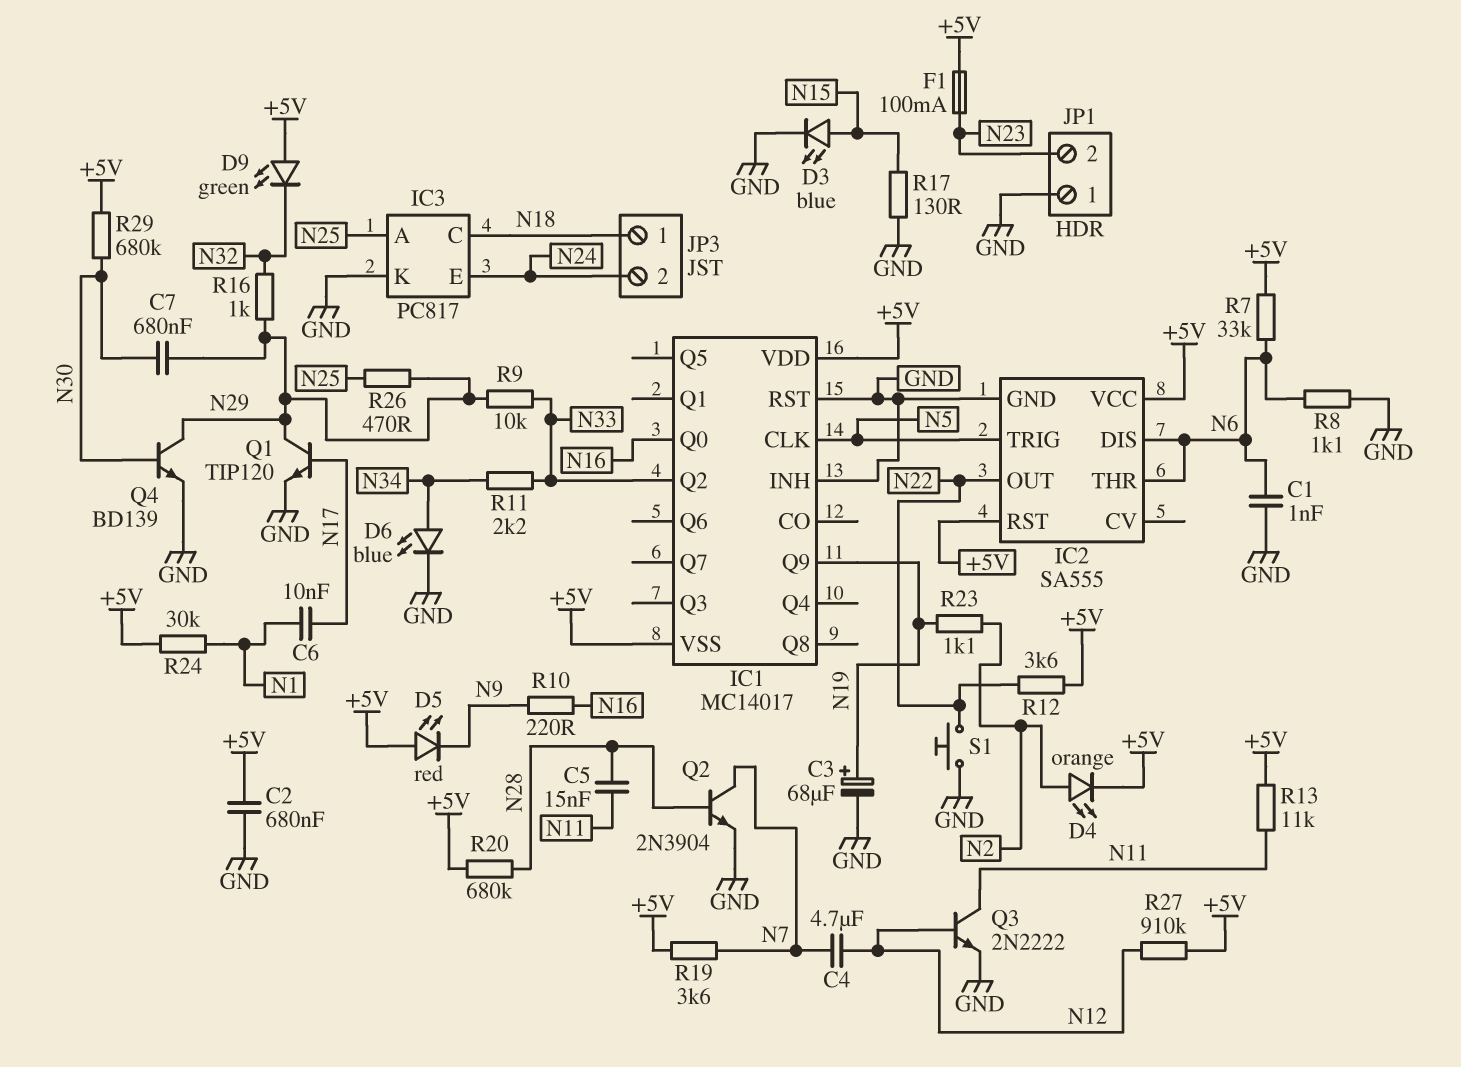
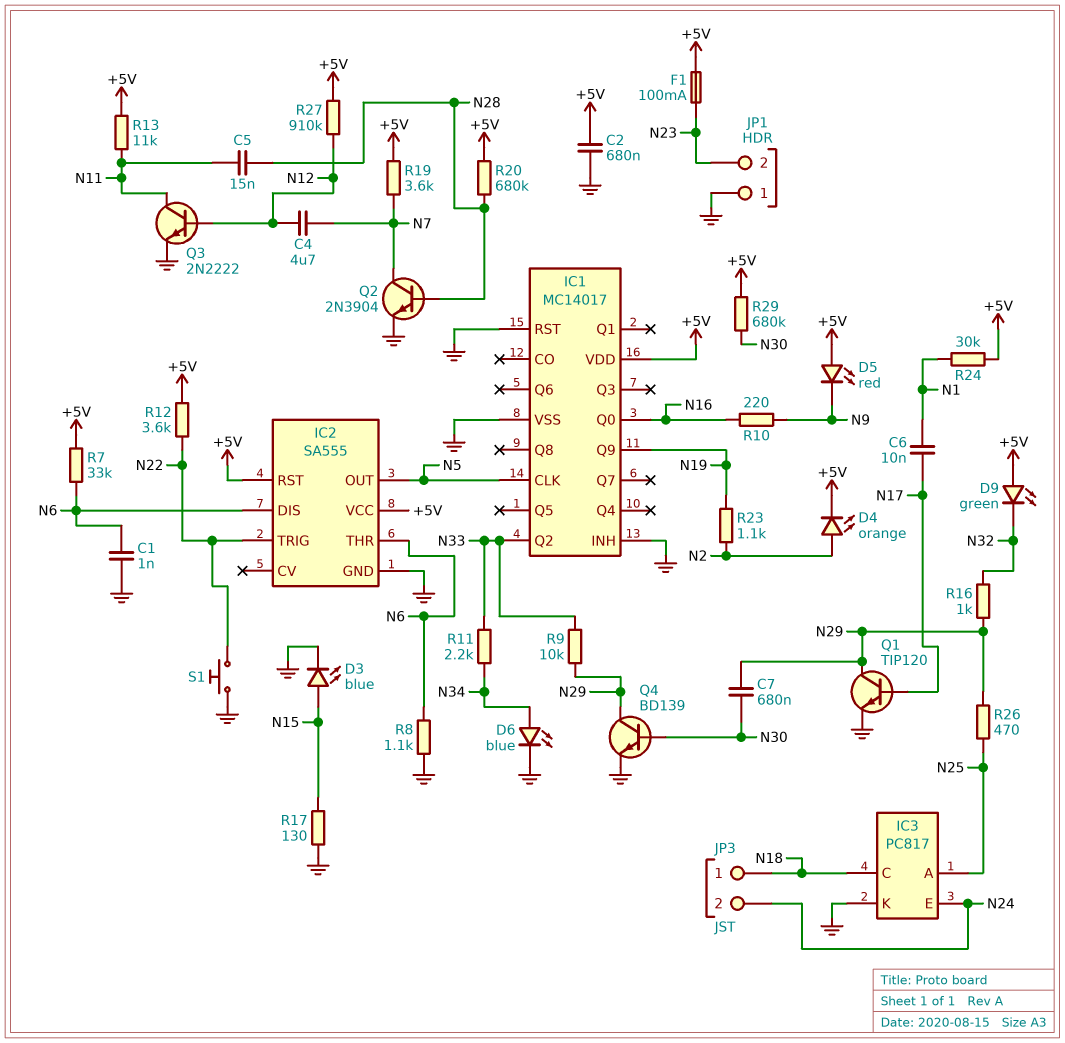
C3: 68uF (plus N19, minus GND) -> none
IC1 pin VSS: +5V -> GND
IC2 pin OUT: N22 -> N5
IC2 pin TRIG: N5 -> N22

